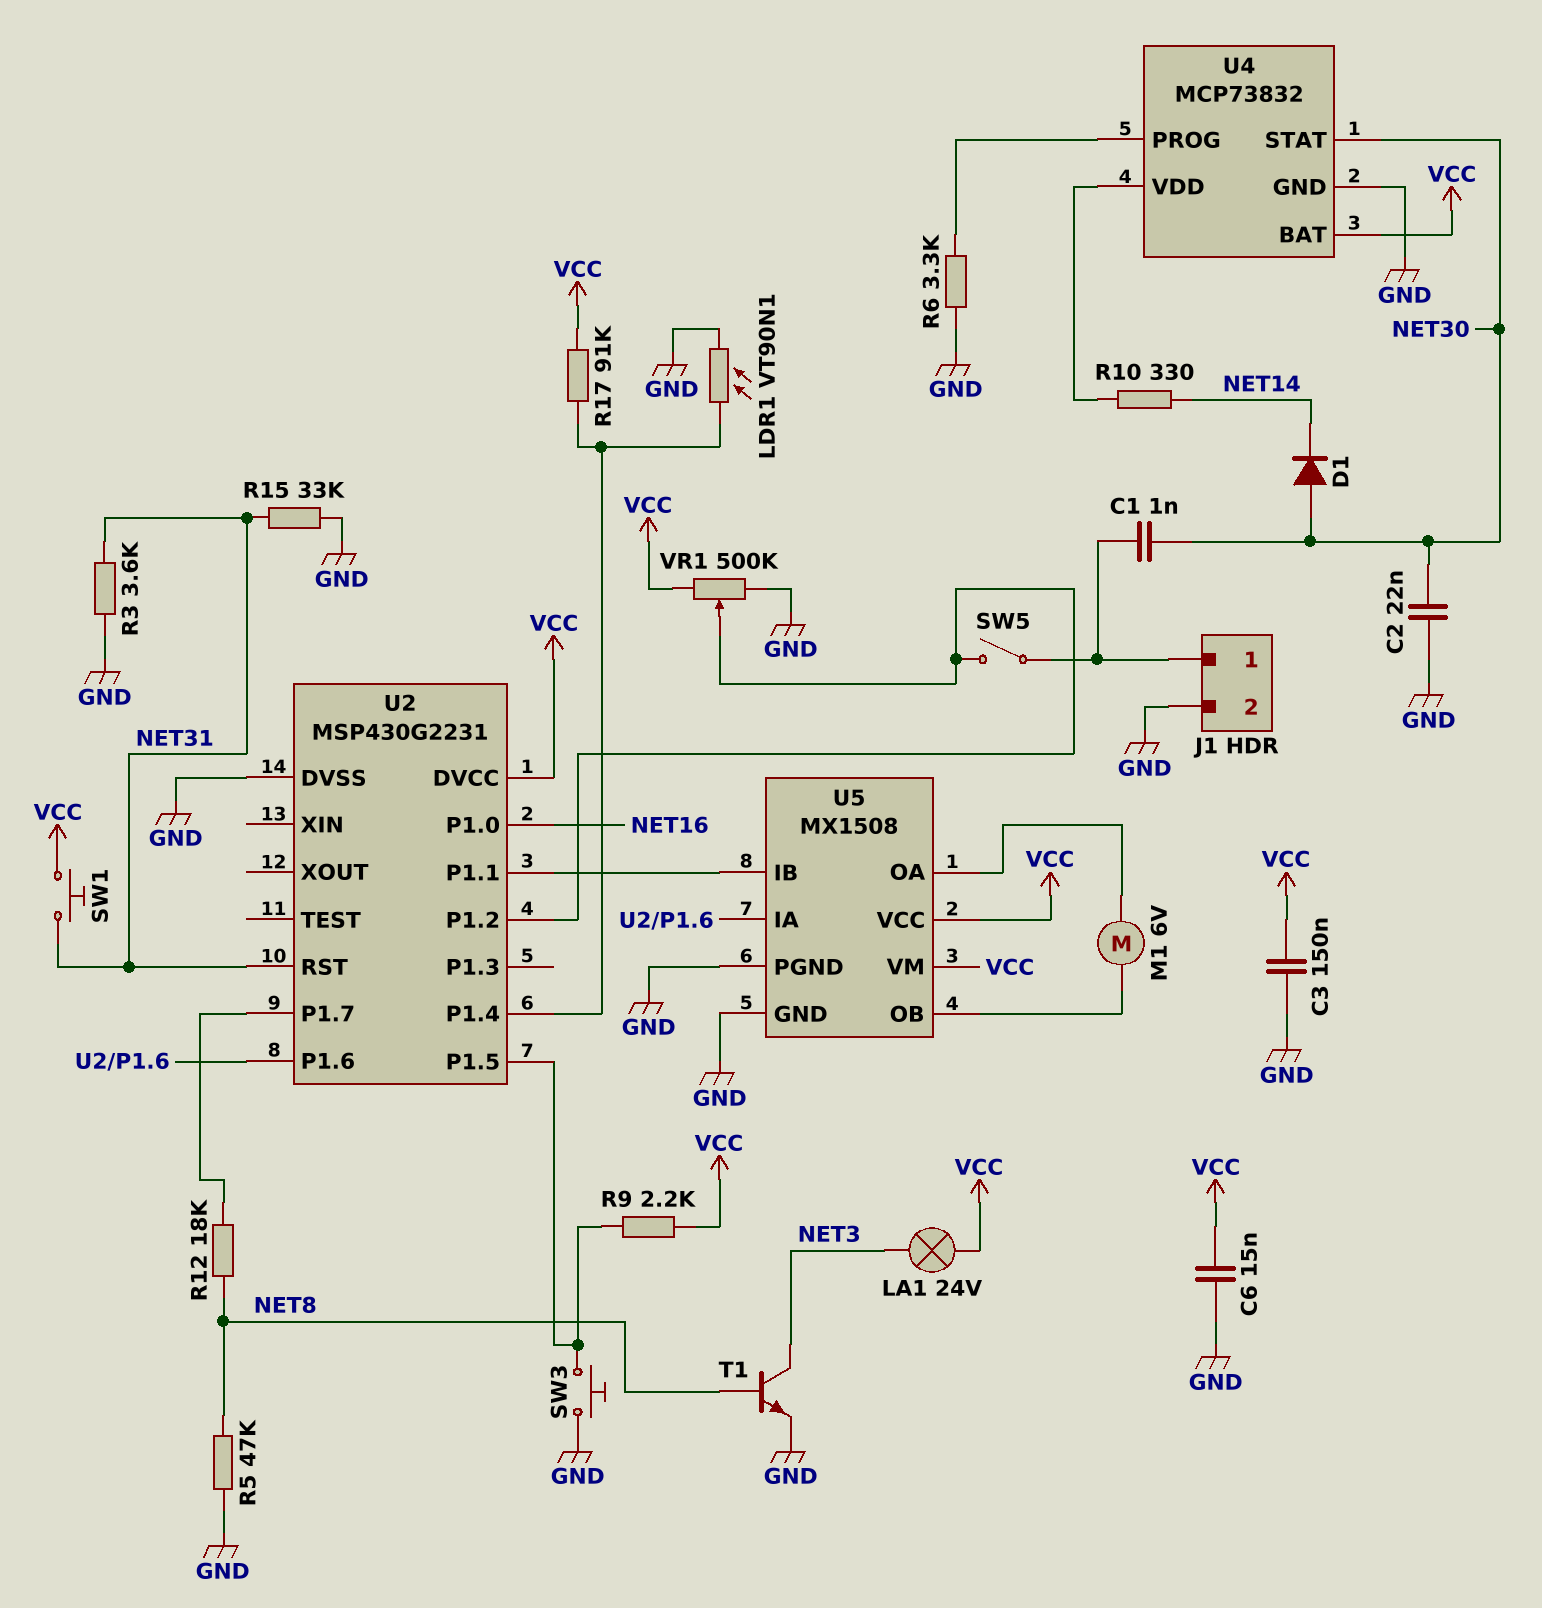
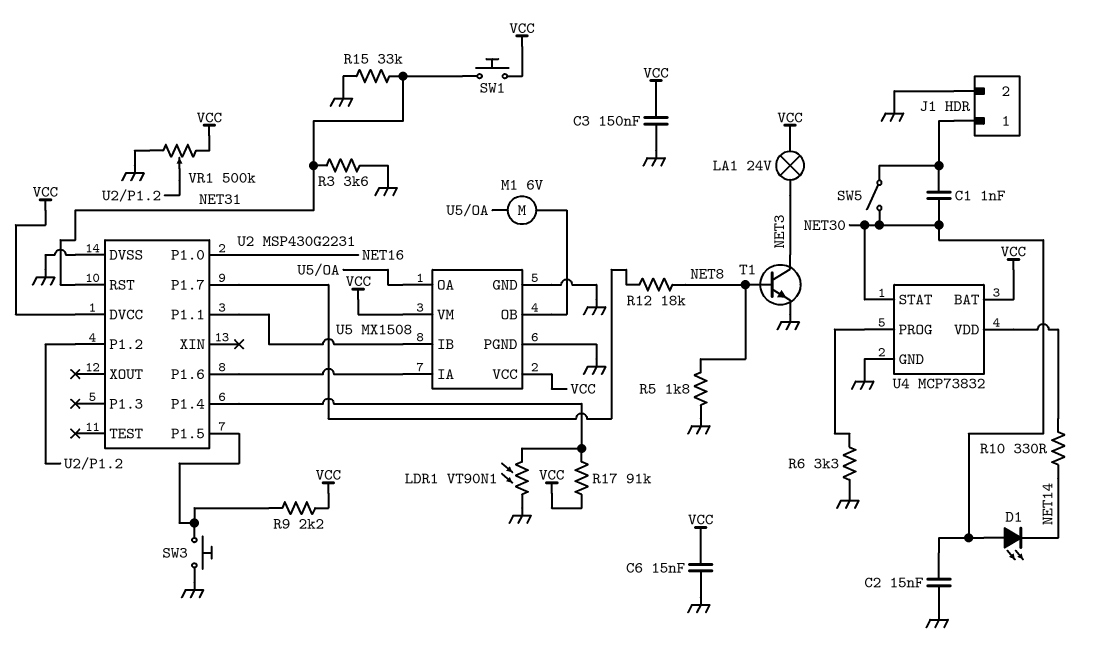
C2: 22nF (GND, NET30) -> 15nF (GND, NET30)
D1: diode (A NET30, K NET14) -> LED (A NET30, K NET14)
R5: 47k (GND, NET8) -> 1.8k (GND, NET8)
SW5: switch (J1/1, U2/P1.2) -> switch (J1/1, NET30)

